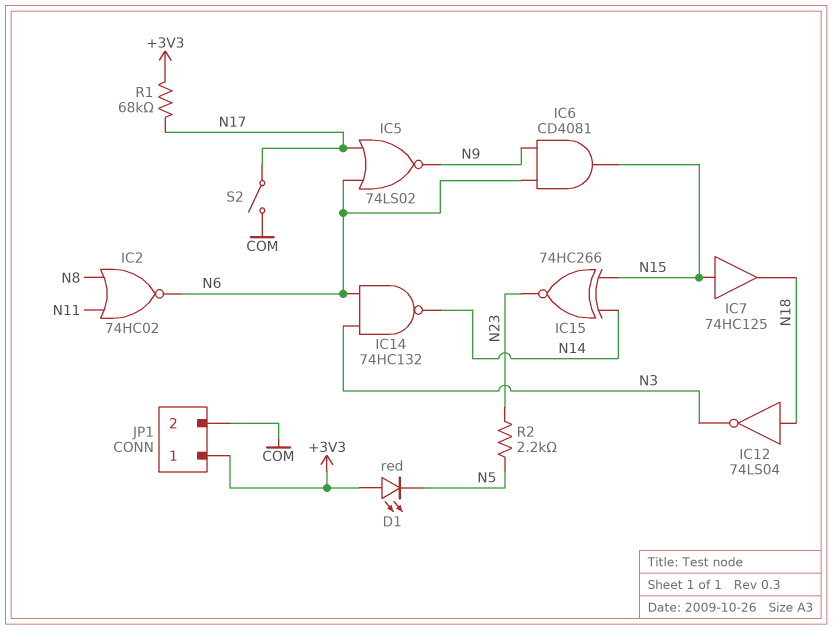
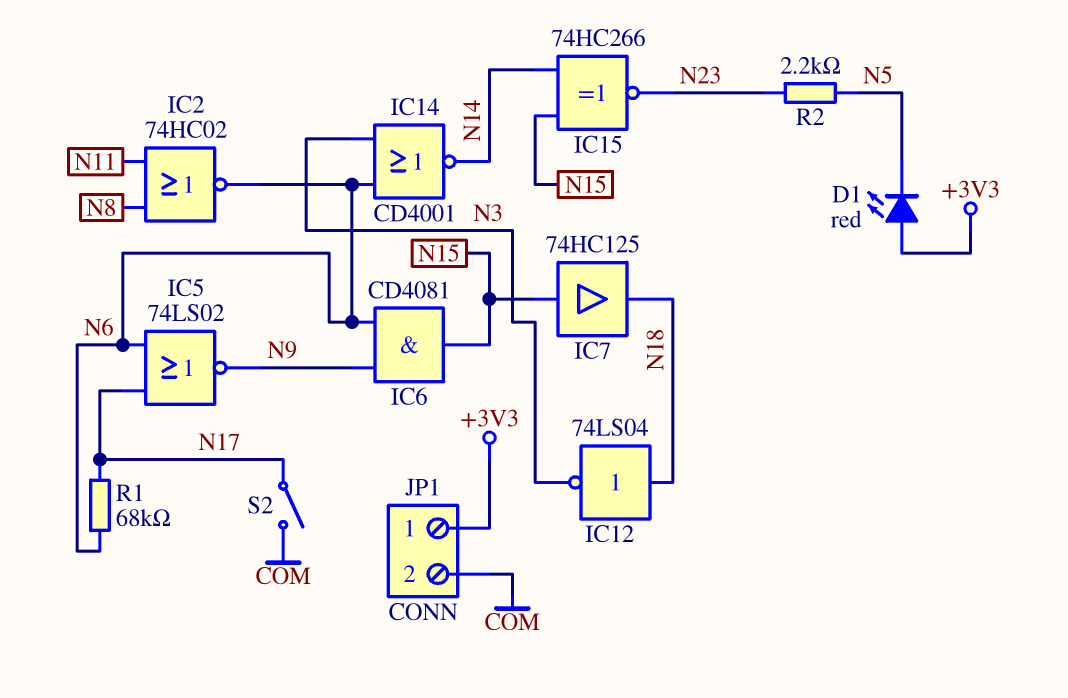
IC14: NAND 74HC132 (in N3, in N6, out N14) -> NOR CD4001 (in N3, in N6, out N14)
R1: 68k (+3V3, N17) -> 68k (N6, N17)

